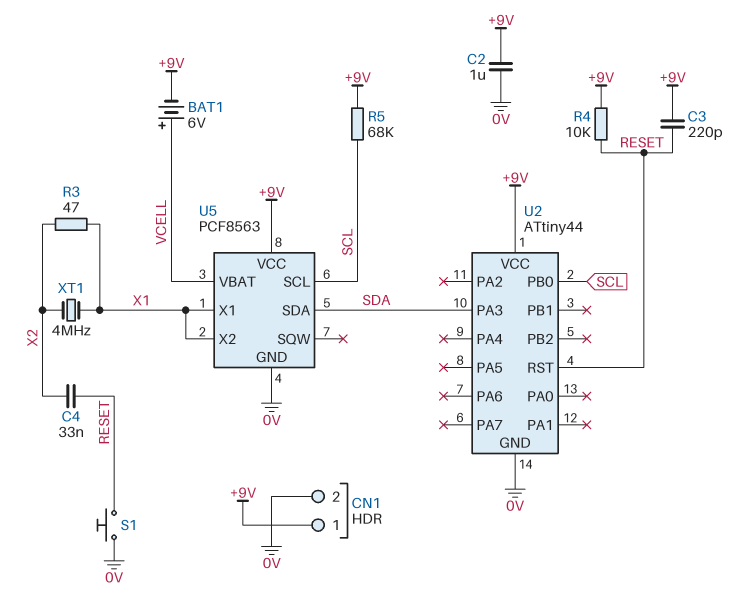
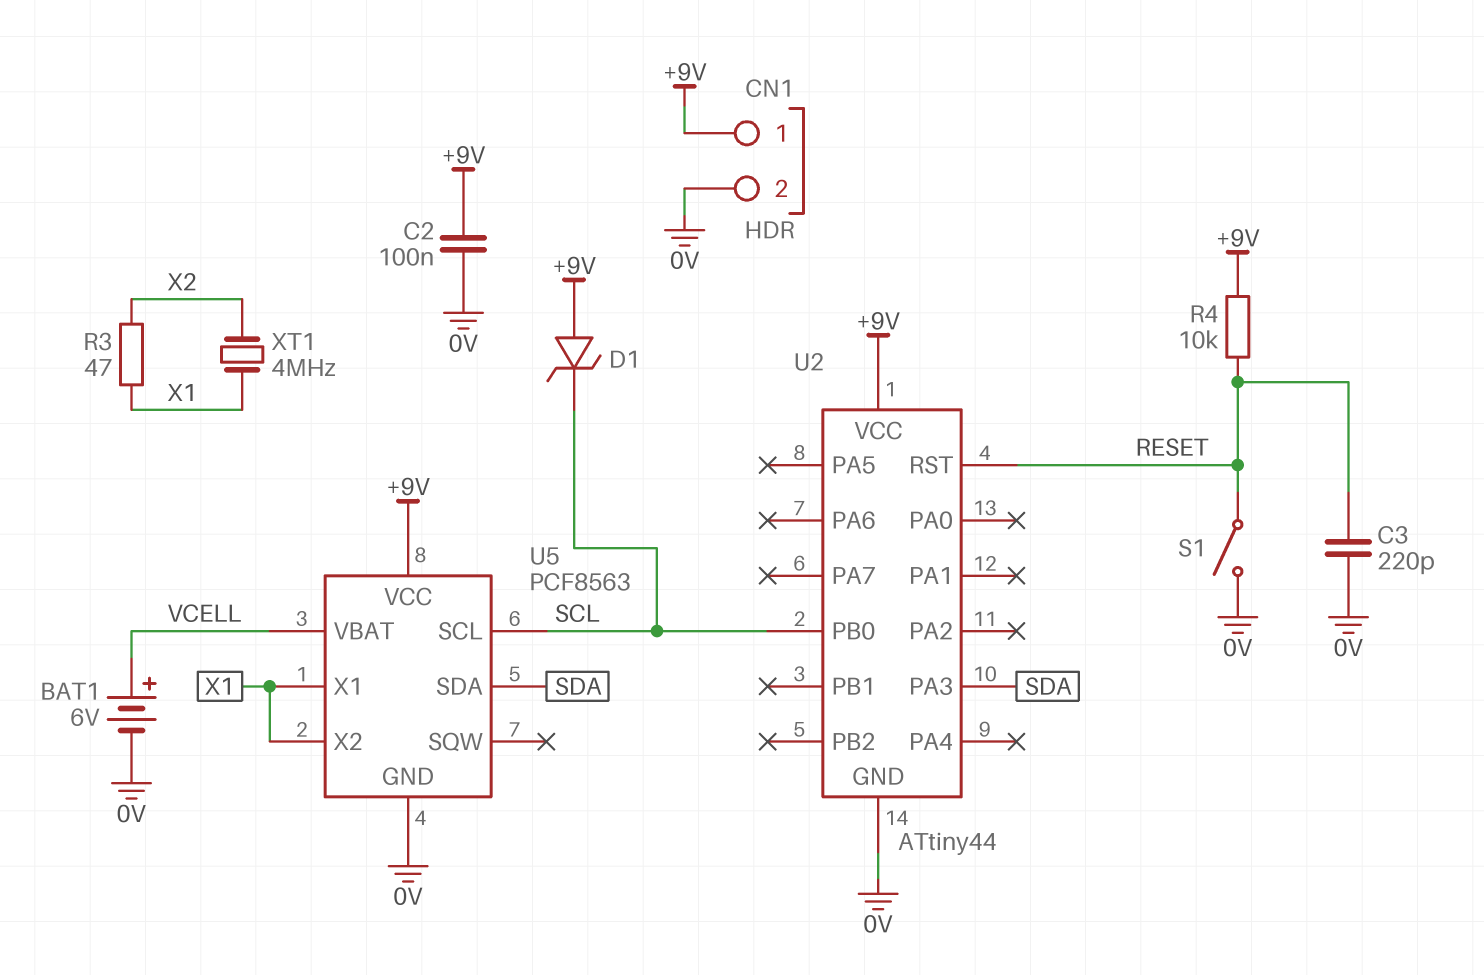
BAT1: 6V (plus VCELL, minus +9V) -> 6V (plus VCELL, minus 0V)
C2: 1uF (+9V, 0V) -> 100nF (+9V, 0V)
C3: 220pF (+9V, RESET) -> 220pF (0V, RESET)
C4: 33nF (RESET, X2) -> none
D1: none -> zener (A +9V, K SCL)
R5: 68k (+9V, SCL) -> none
S1: button (0V, RESET) -> switch (0V, RESET)

